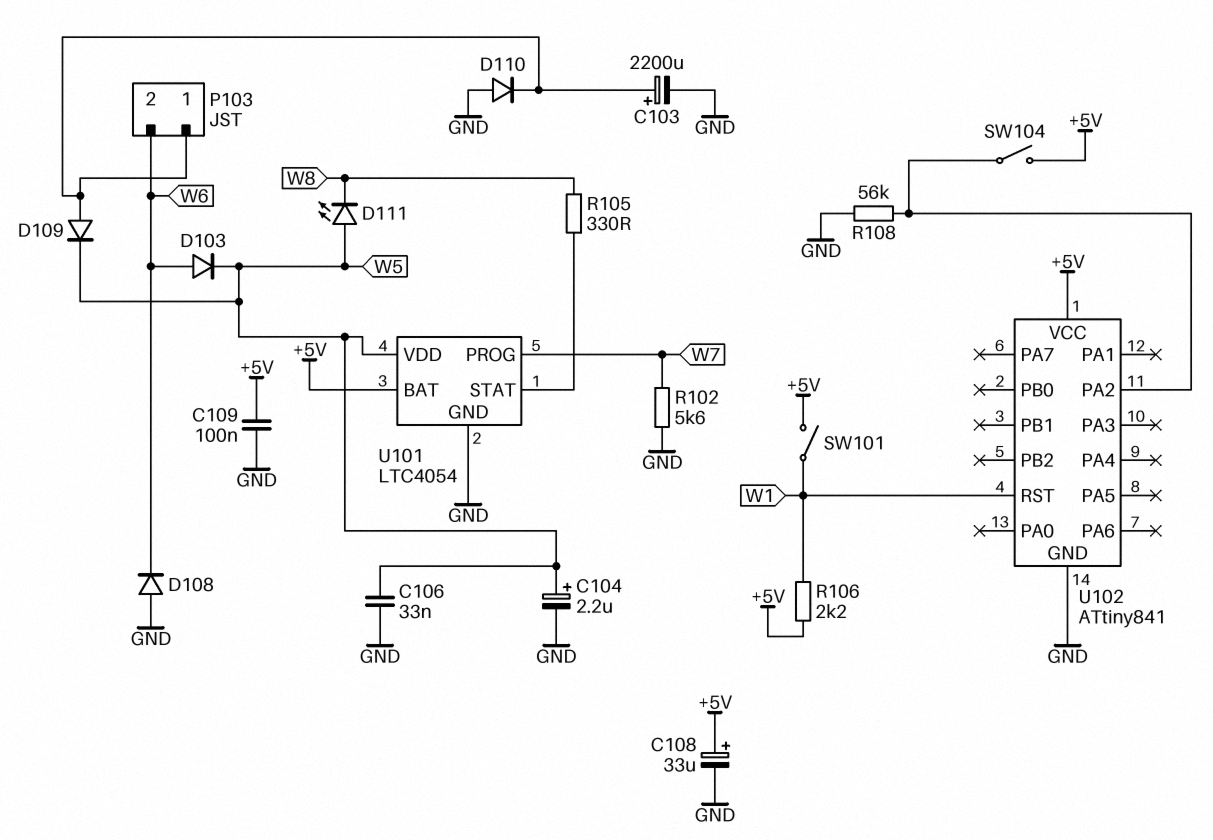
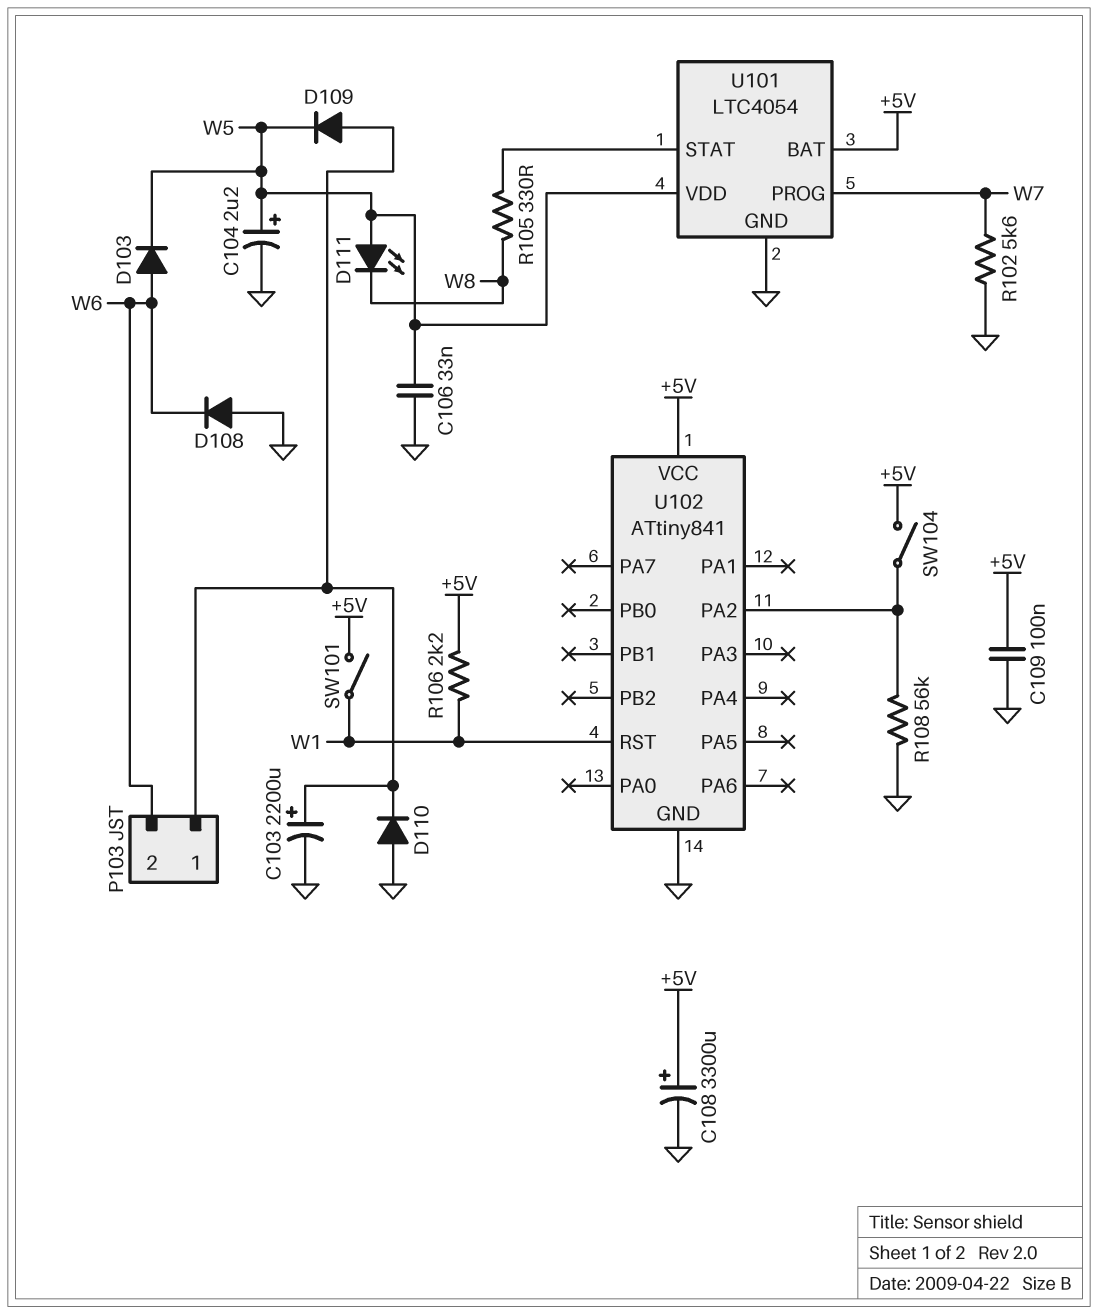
C108: 33uF (plus +5V, minus GND) -> 3300uF (plus +5V, minus GND)

